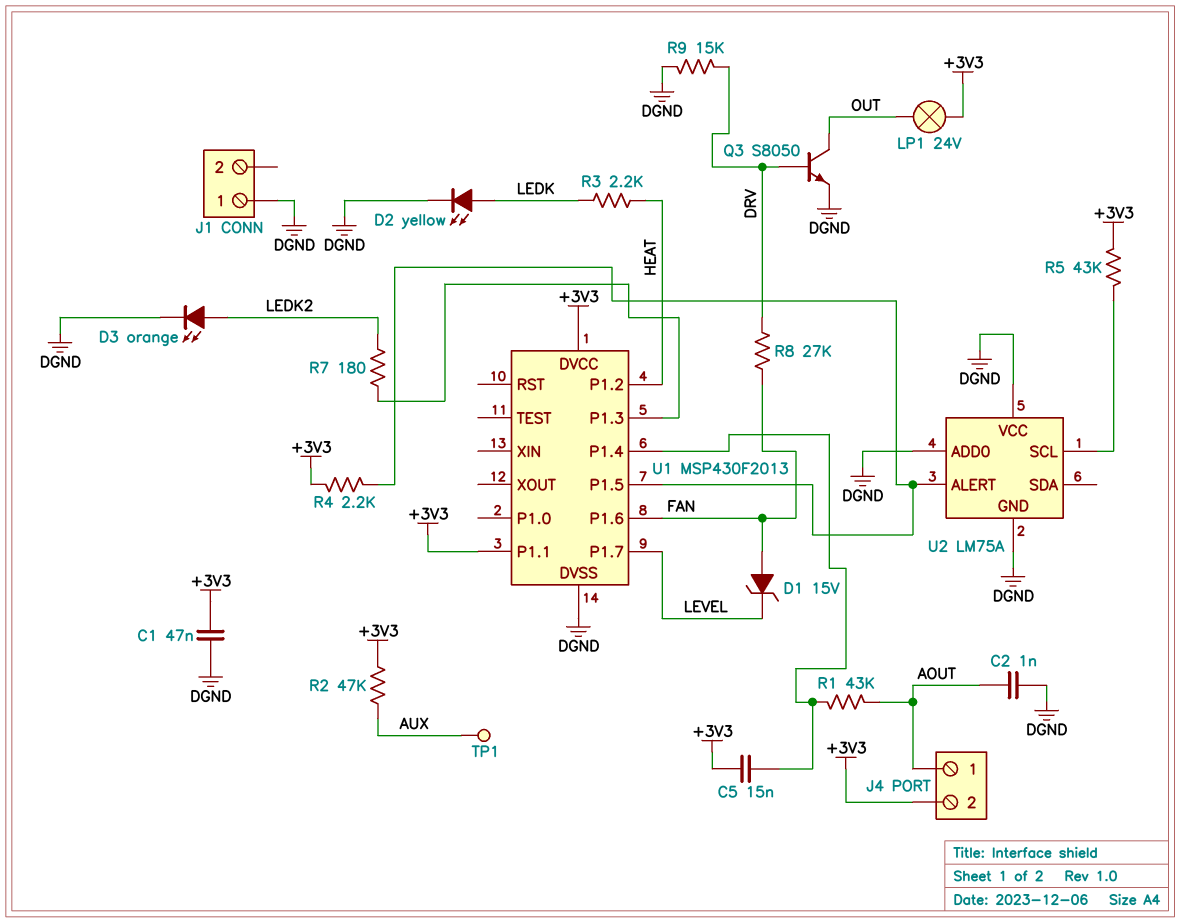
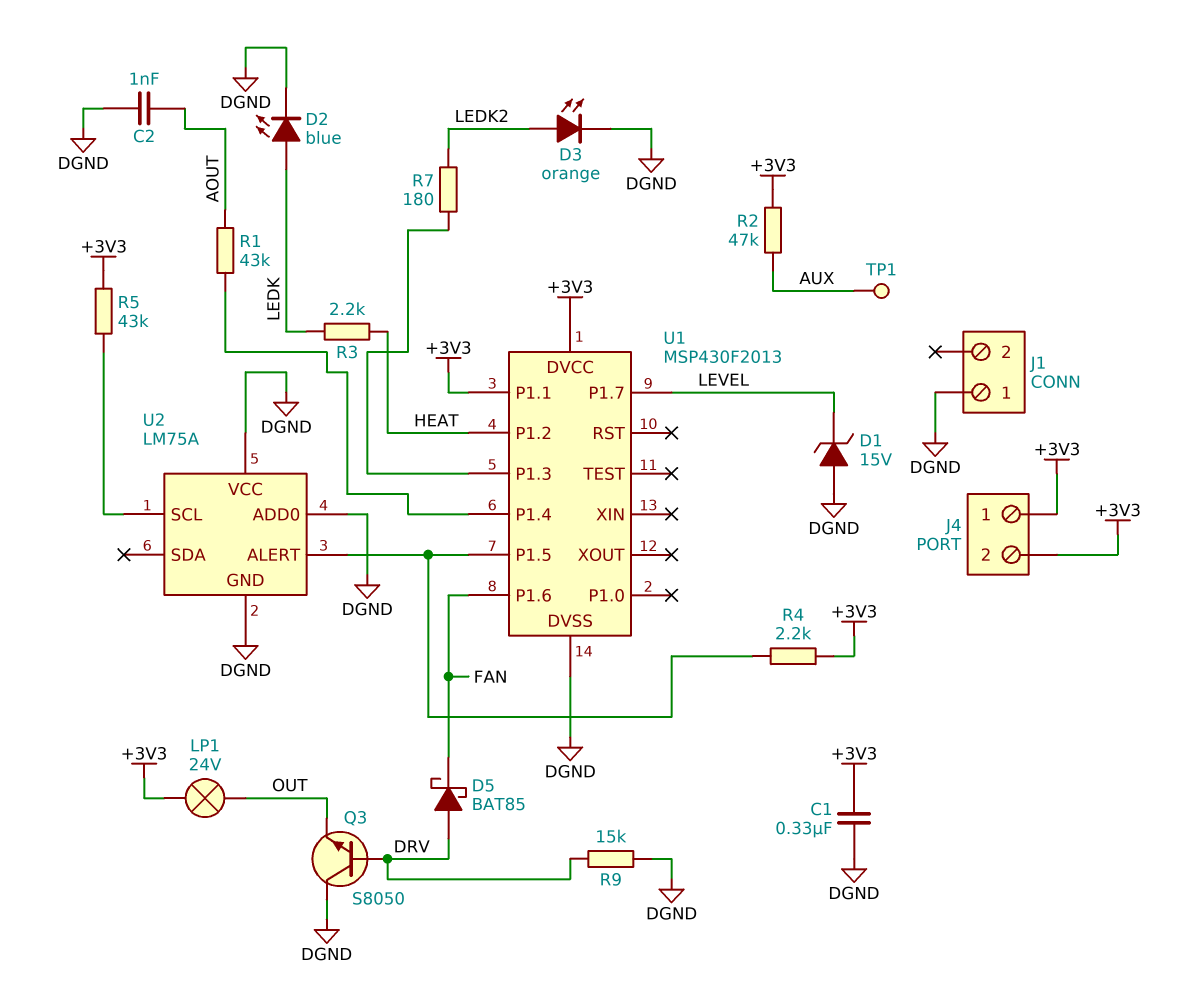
C1: 47nF (+3V3, DGND) -> 330nF (+3V3, DGND)
C5: 15nF (+3V3, U1/P1.4) -> none
D1: zener 15V (A FAN, K LEVEL) -> zener 15V (A DGND, K LEVEL)
D2: LED yellow (A LEDK, K DGND) -> LED blue (A LEDK, K DGND)
D5: none -> schottky BAT85 (A DRV, K FAN)
J4 pin 1: AOUT -> +3V3
Q3: NPN S8050 (B DRV, C OUT, E DGND) -> NPN S8050 (B DRV, C DGND, E OUT)
R8: 27k (DRV, FAN) -> none

